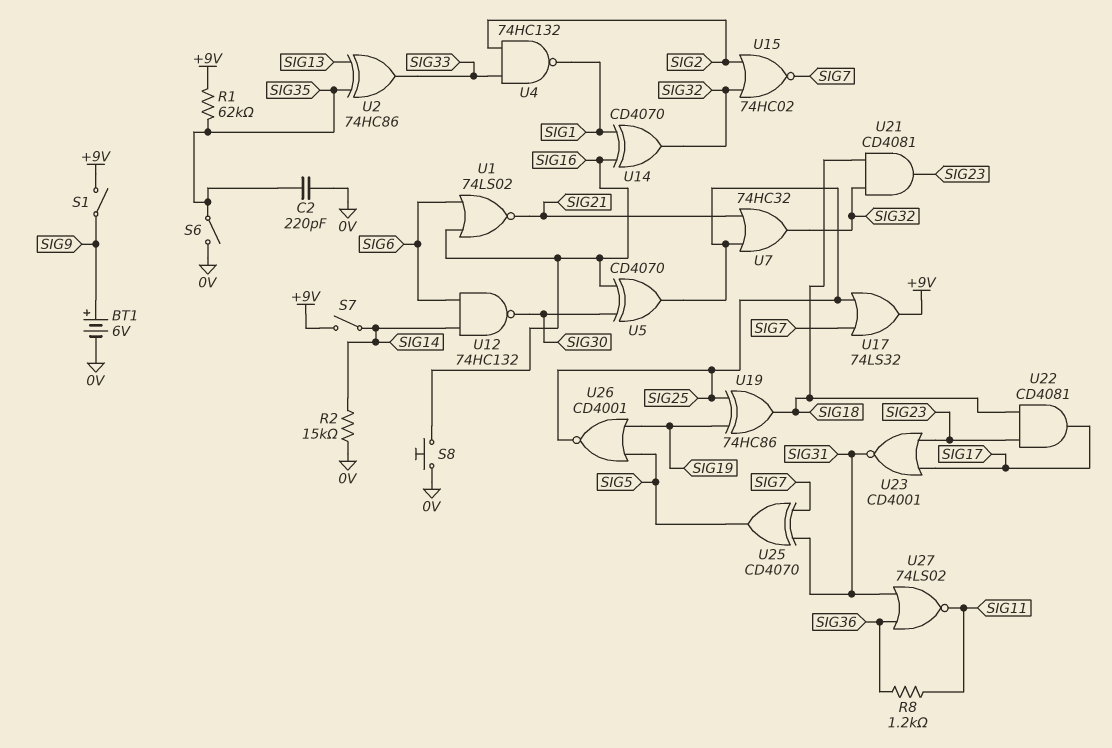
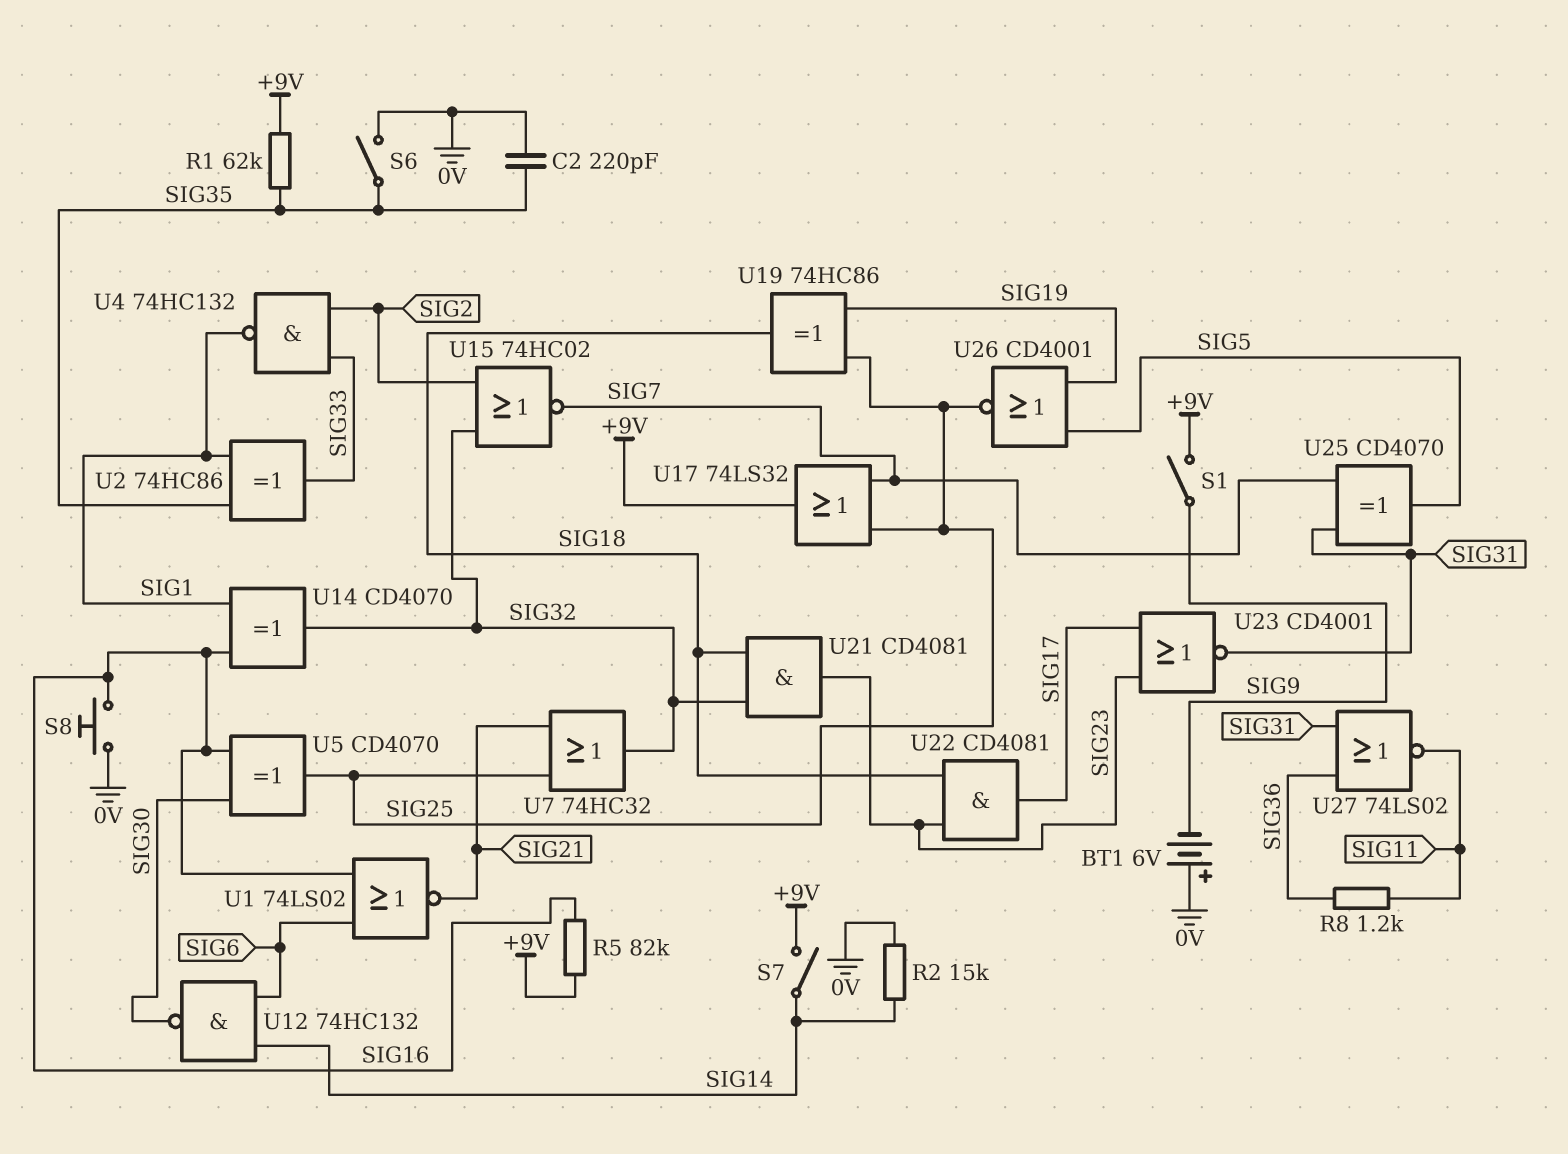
BT1: 6V (plus SIG9, minus 0V) -> 6V (plus 0V, minus SIG9)
R5: none -> 82k (+9V, SIG16)
U2: XOR 74HC86 (in SIG13, in SIG35, out SIG33) -> XOR 74HC86 (in SIG1, in SIG35, out SIG33)

